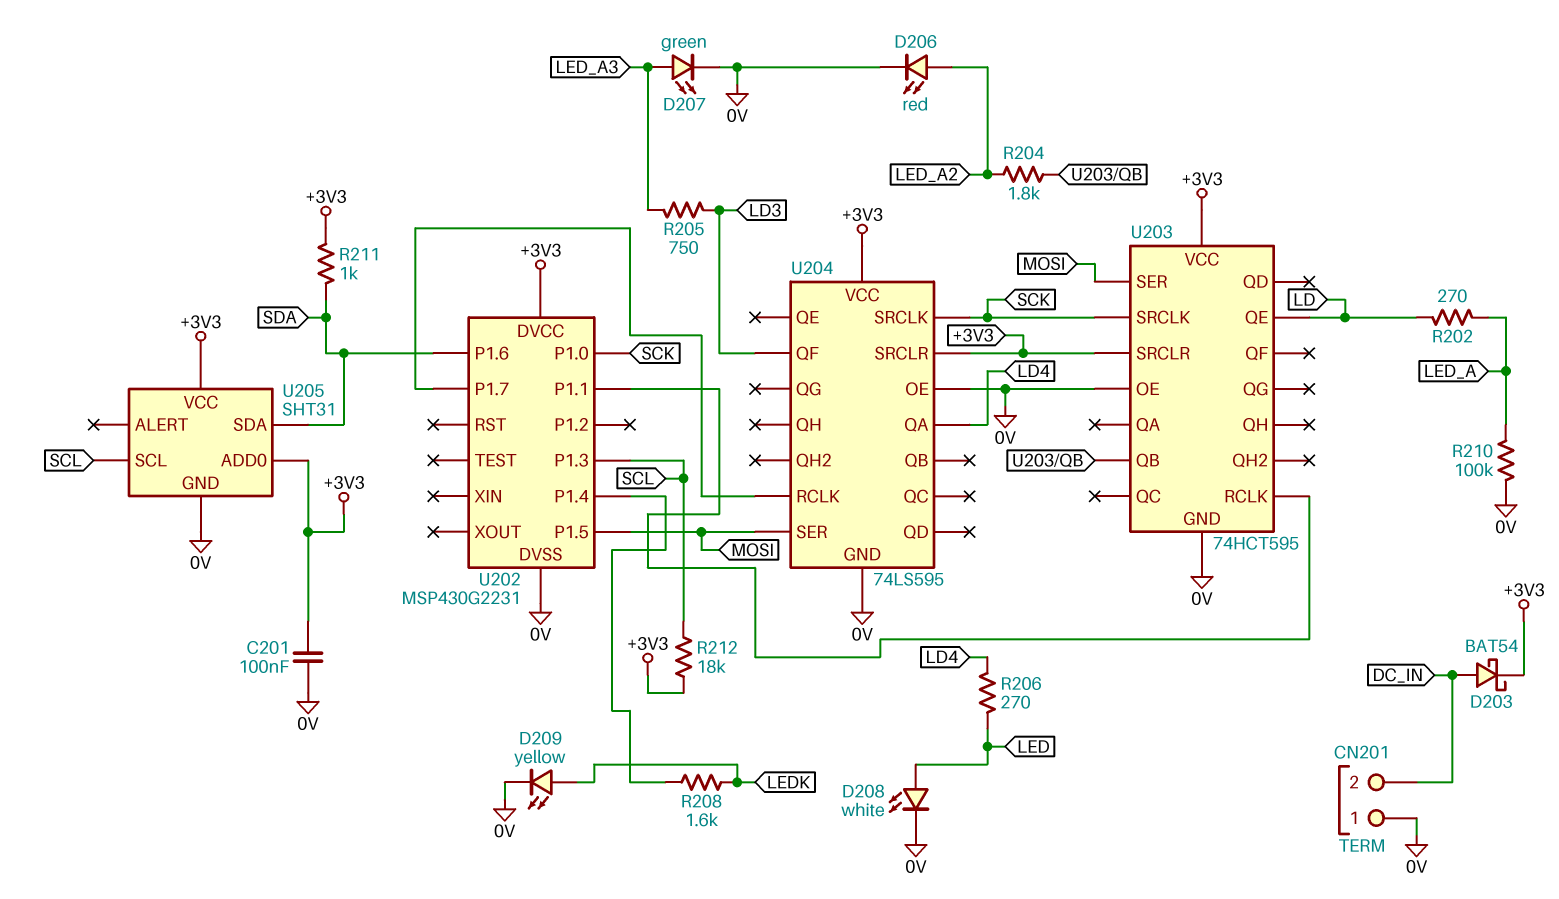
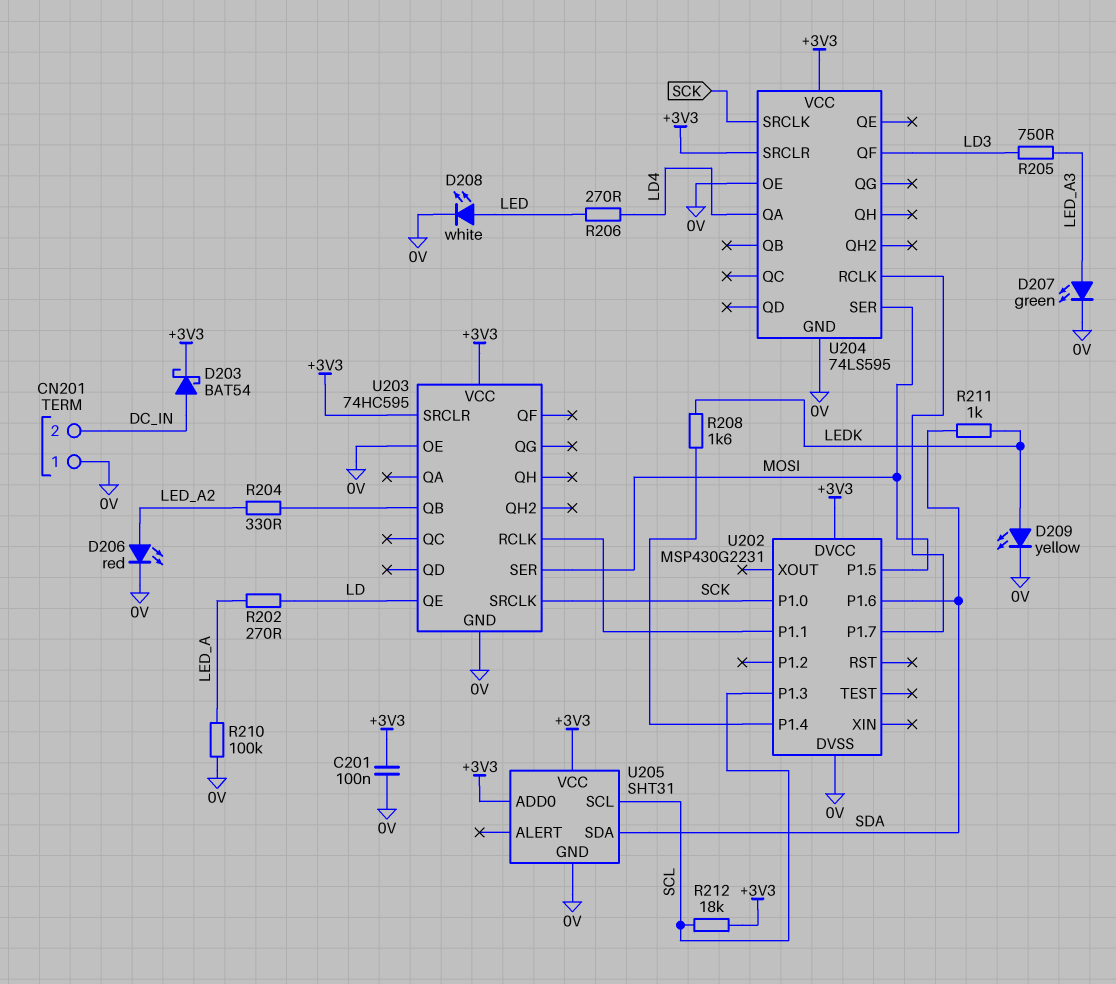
R204: 1.8k (LED_A2, U203/QB) -> 330 (LED_A2, U203/QB)
R211: 1k (+3V3, SDA) -> 1k (LEDK, SDA)
U203: 74HCT595 -> 74HC595

